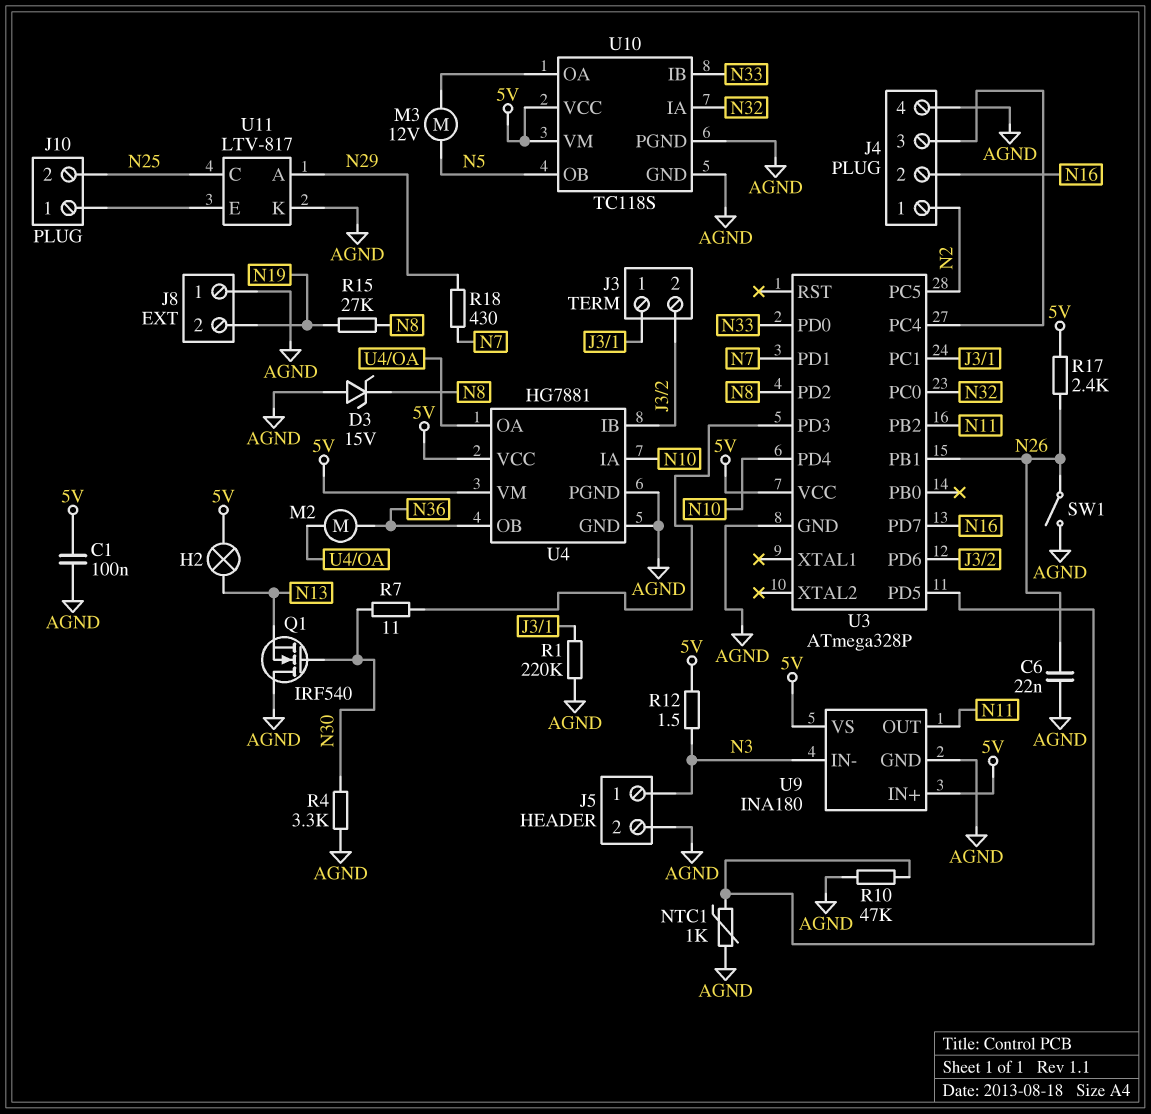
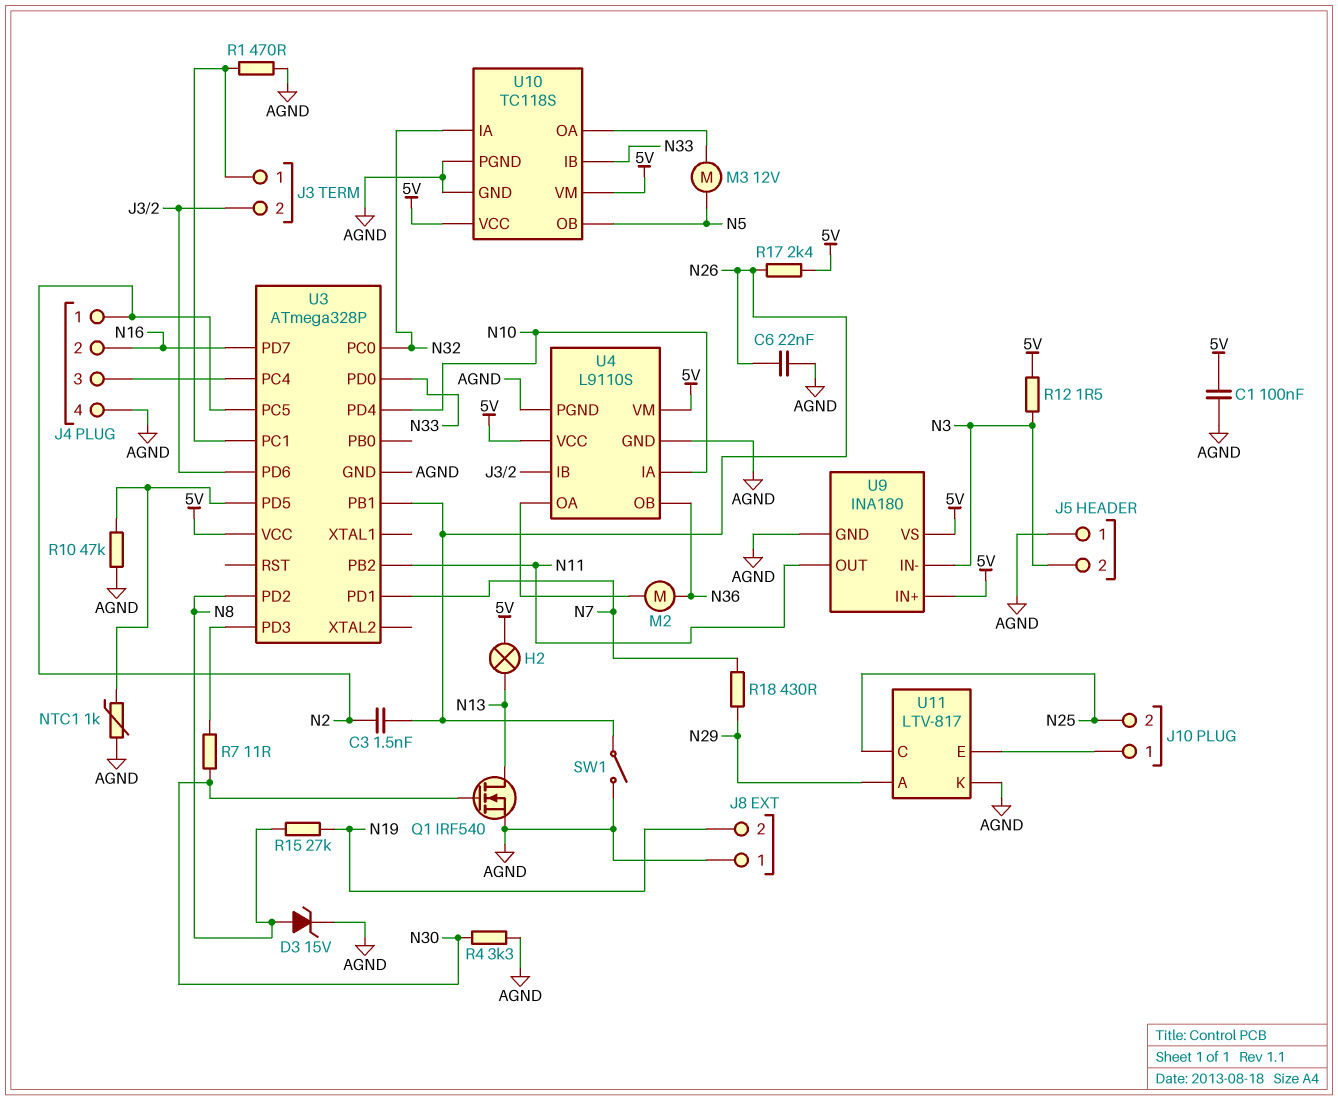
C3: none -> 1.5nF (N2, N26)
D3: zener 15V (A AGND, K N8) -> zener 15V (A N8, K AGND)
J5 pin 1: N3 -> AGND
J5 pin 2: AGND -> N3
Q1: NMOS IRF540 (G N30, D AGND, S N13) -> NMOS IRF540 (G N30, D N13, S AGND)
R1: 220k (AGND, J3/1) -> 470 (AGND, J3/1)
U4: HG7881 -> L9110S

